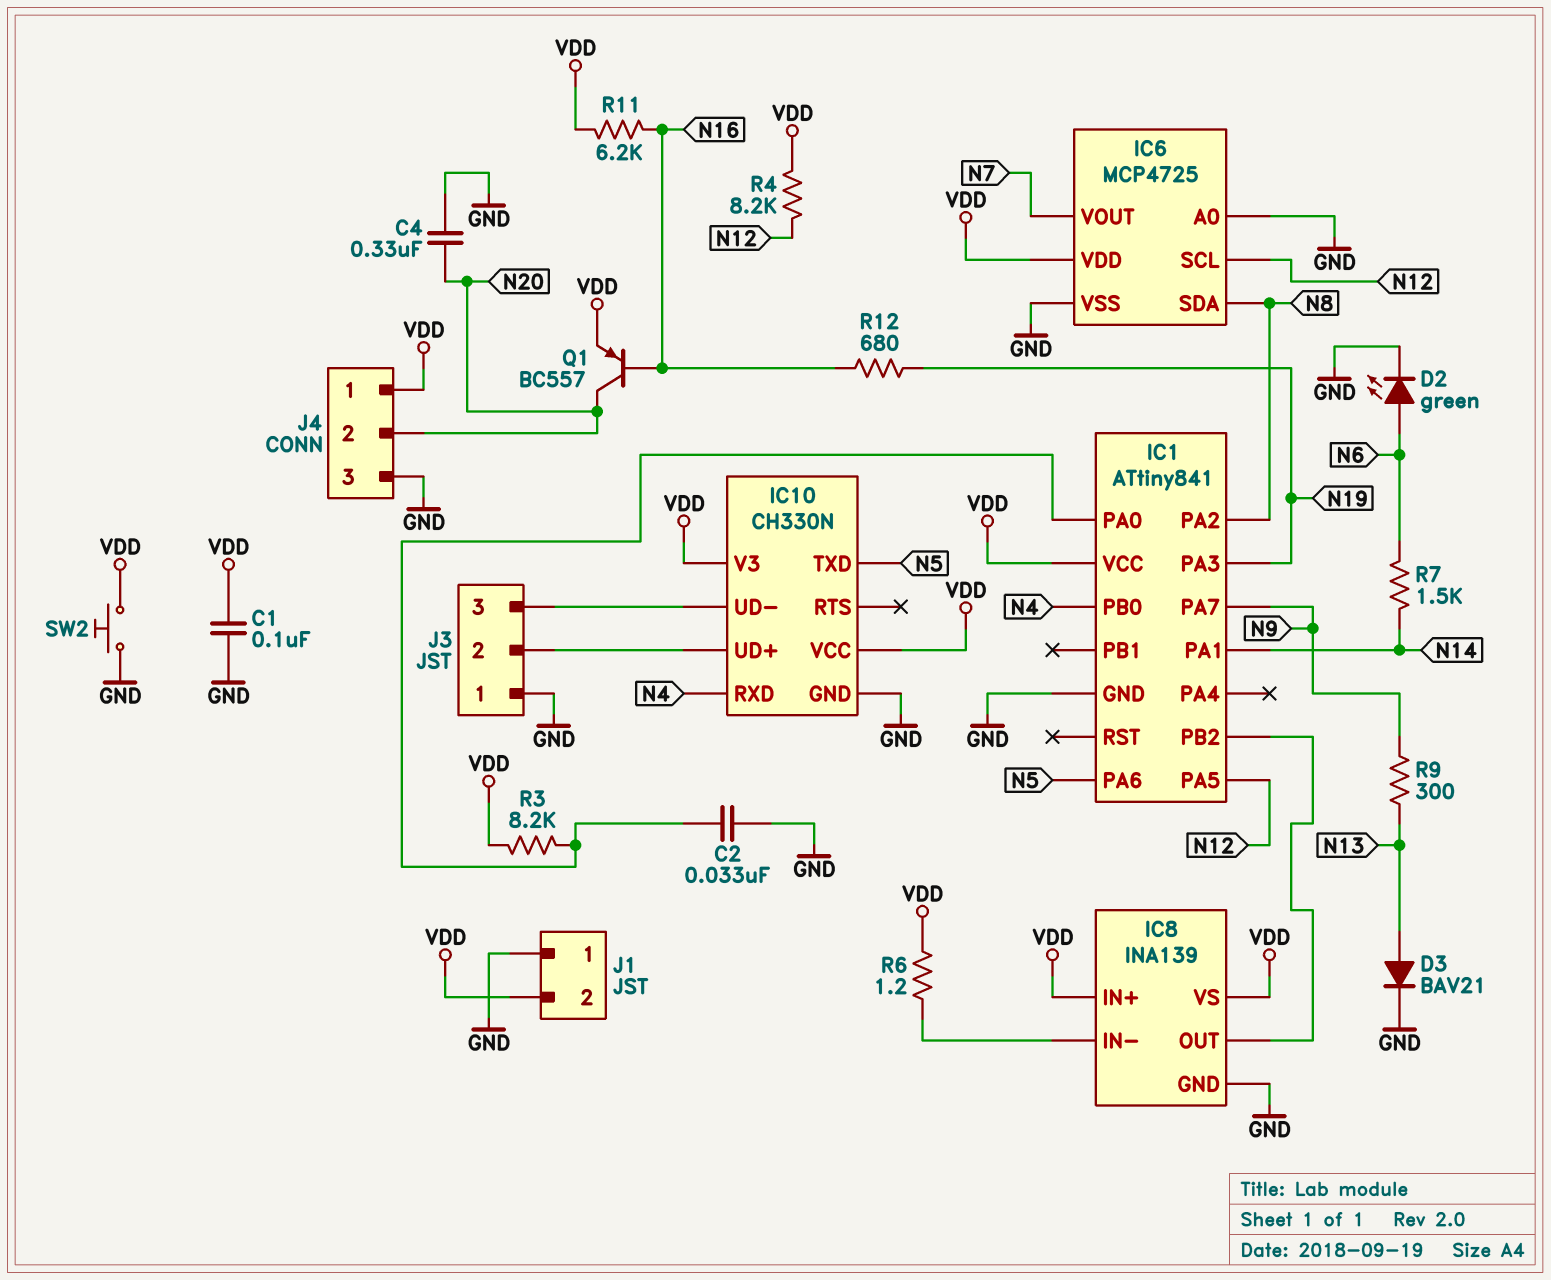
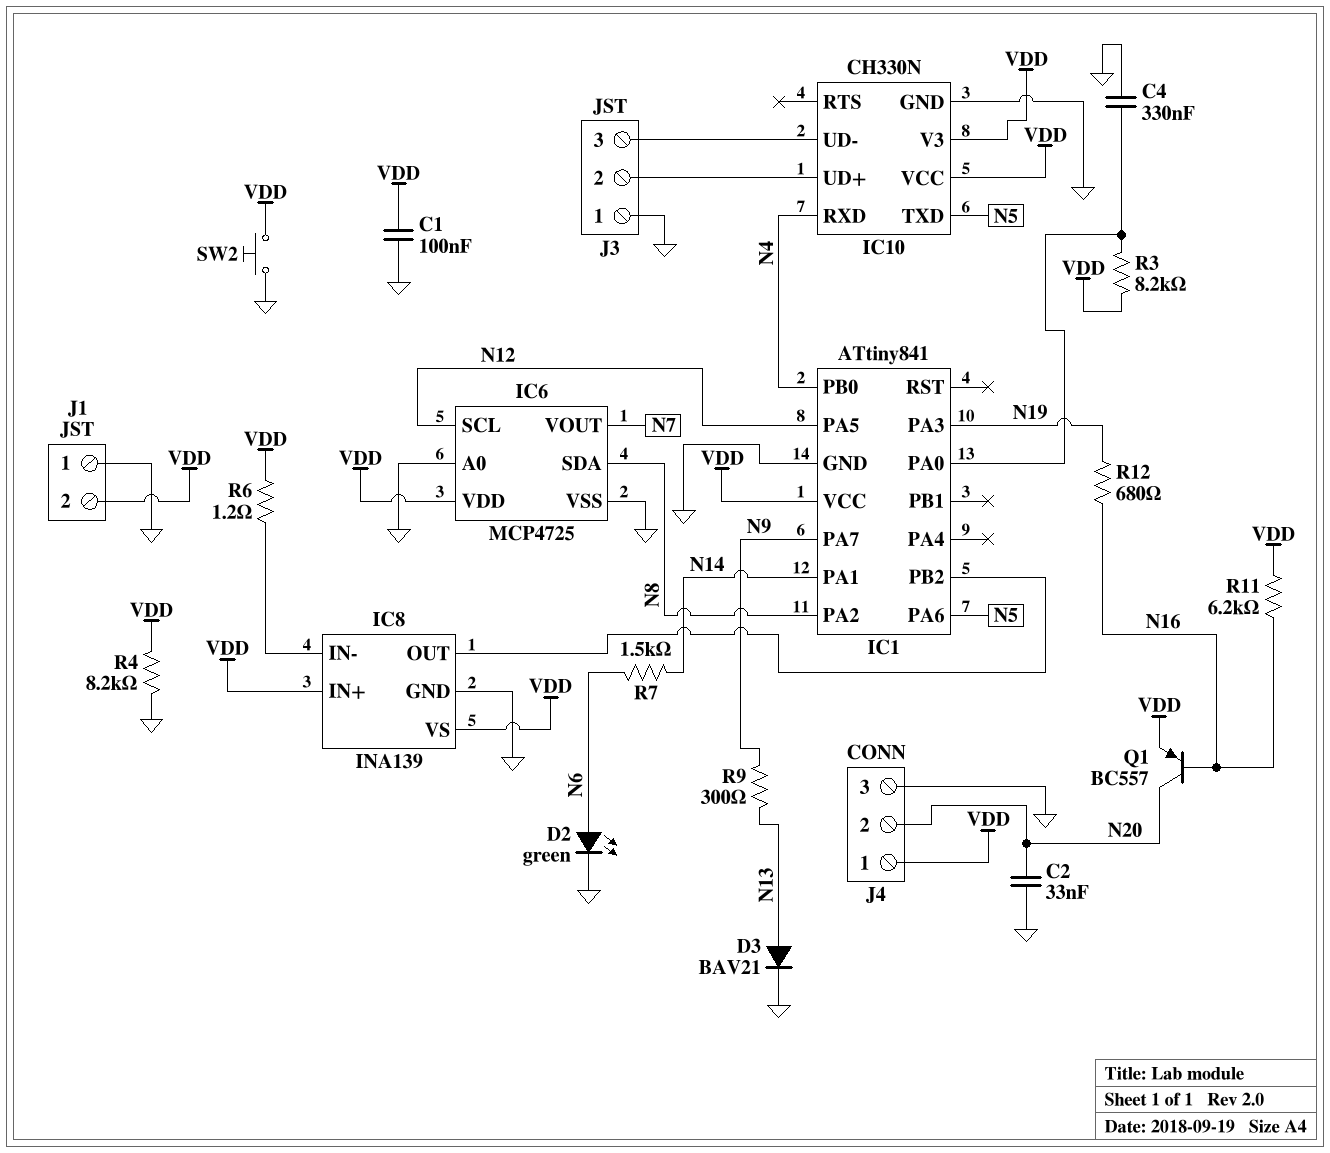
C2: 33nF (GND, IC1/PA0) -> 33nF (GND, N20)
C4: 330nF (GND, N20) -> 330nF (GND, IC1/PA0)
R4: 8.2k (N12, VDD) -> 8.2k (GND, VDD)

